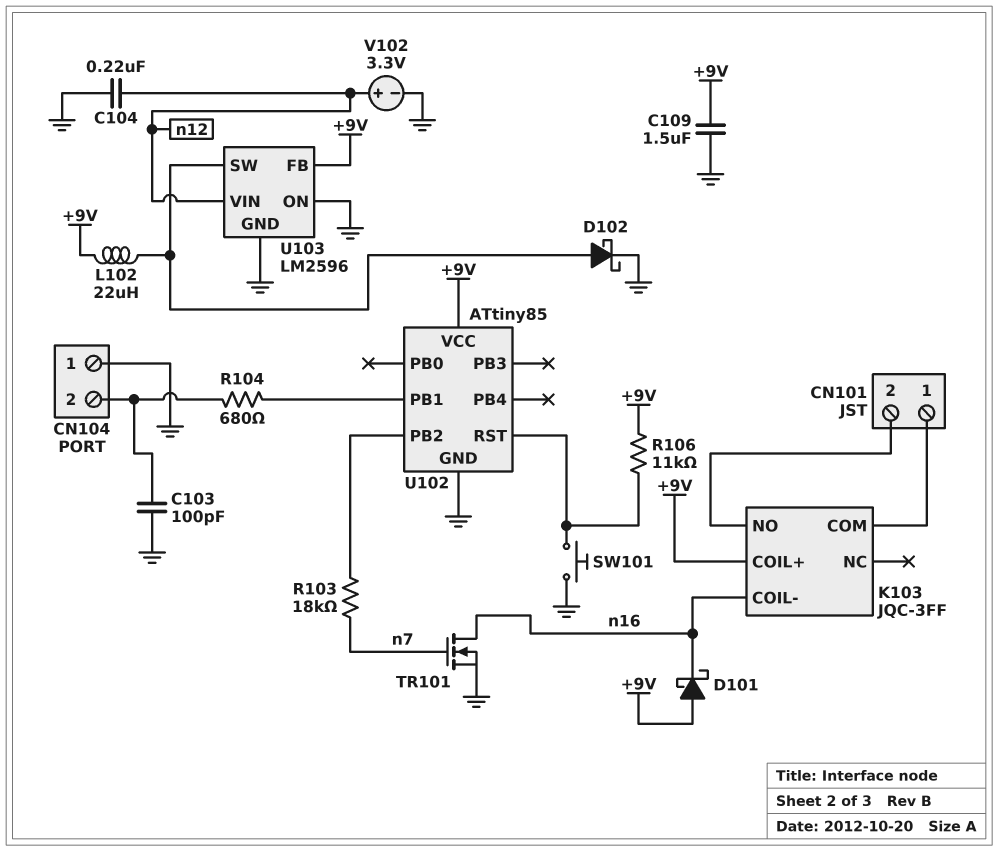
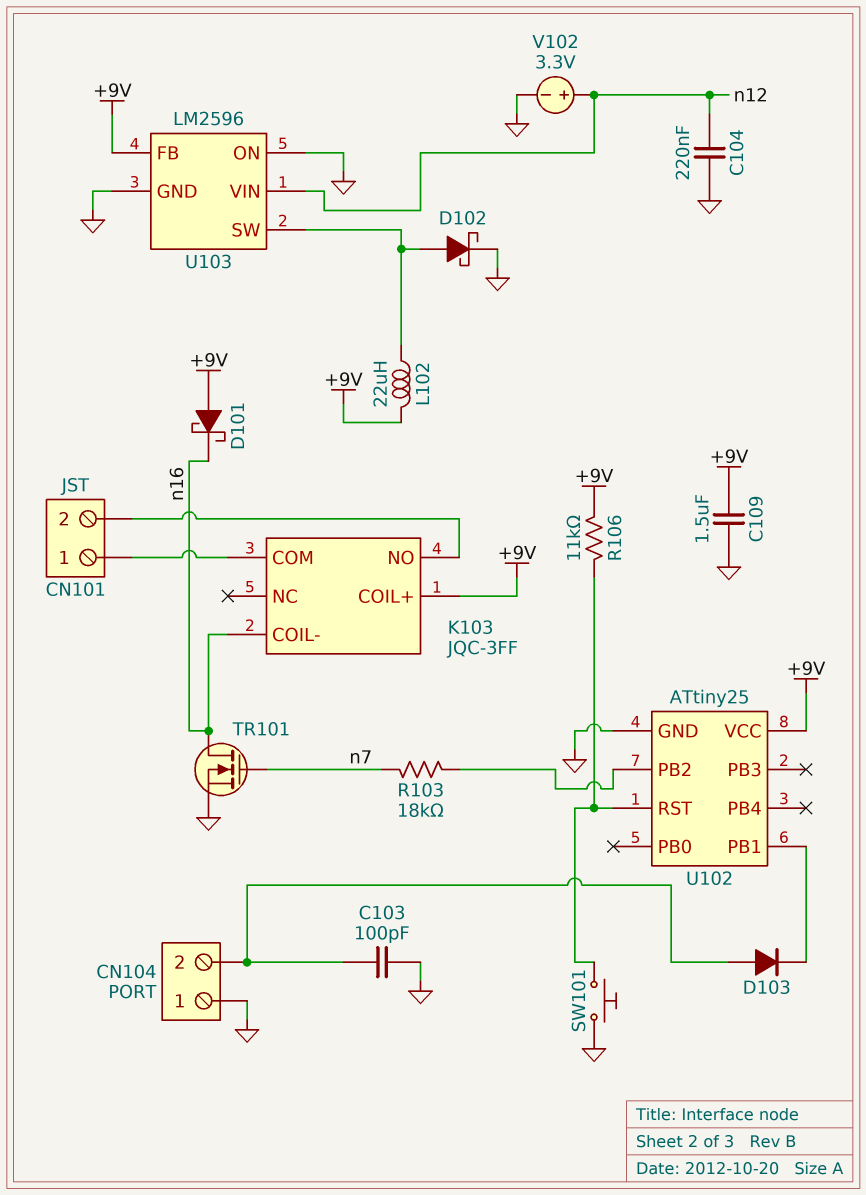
D103: none -> diode (A CN104/2, K U102/PB1)
R104: 680 (CN104/2, U102/PB1) -> none
U102: ATtiny85 -> ATtiny25

